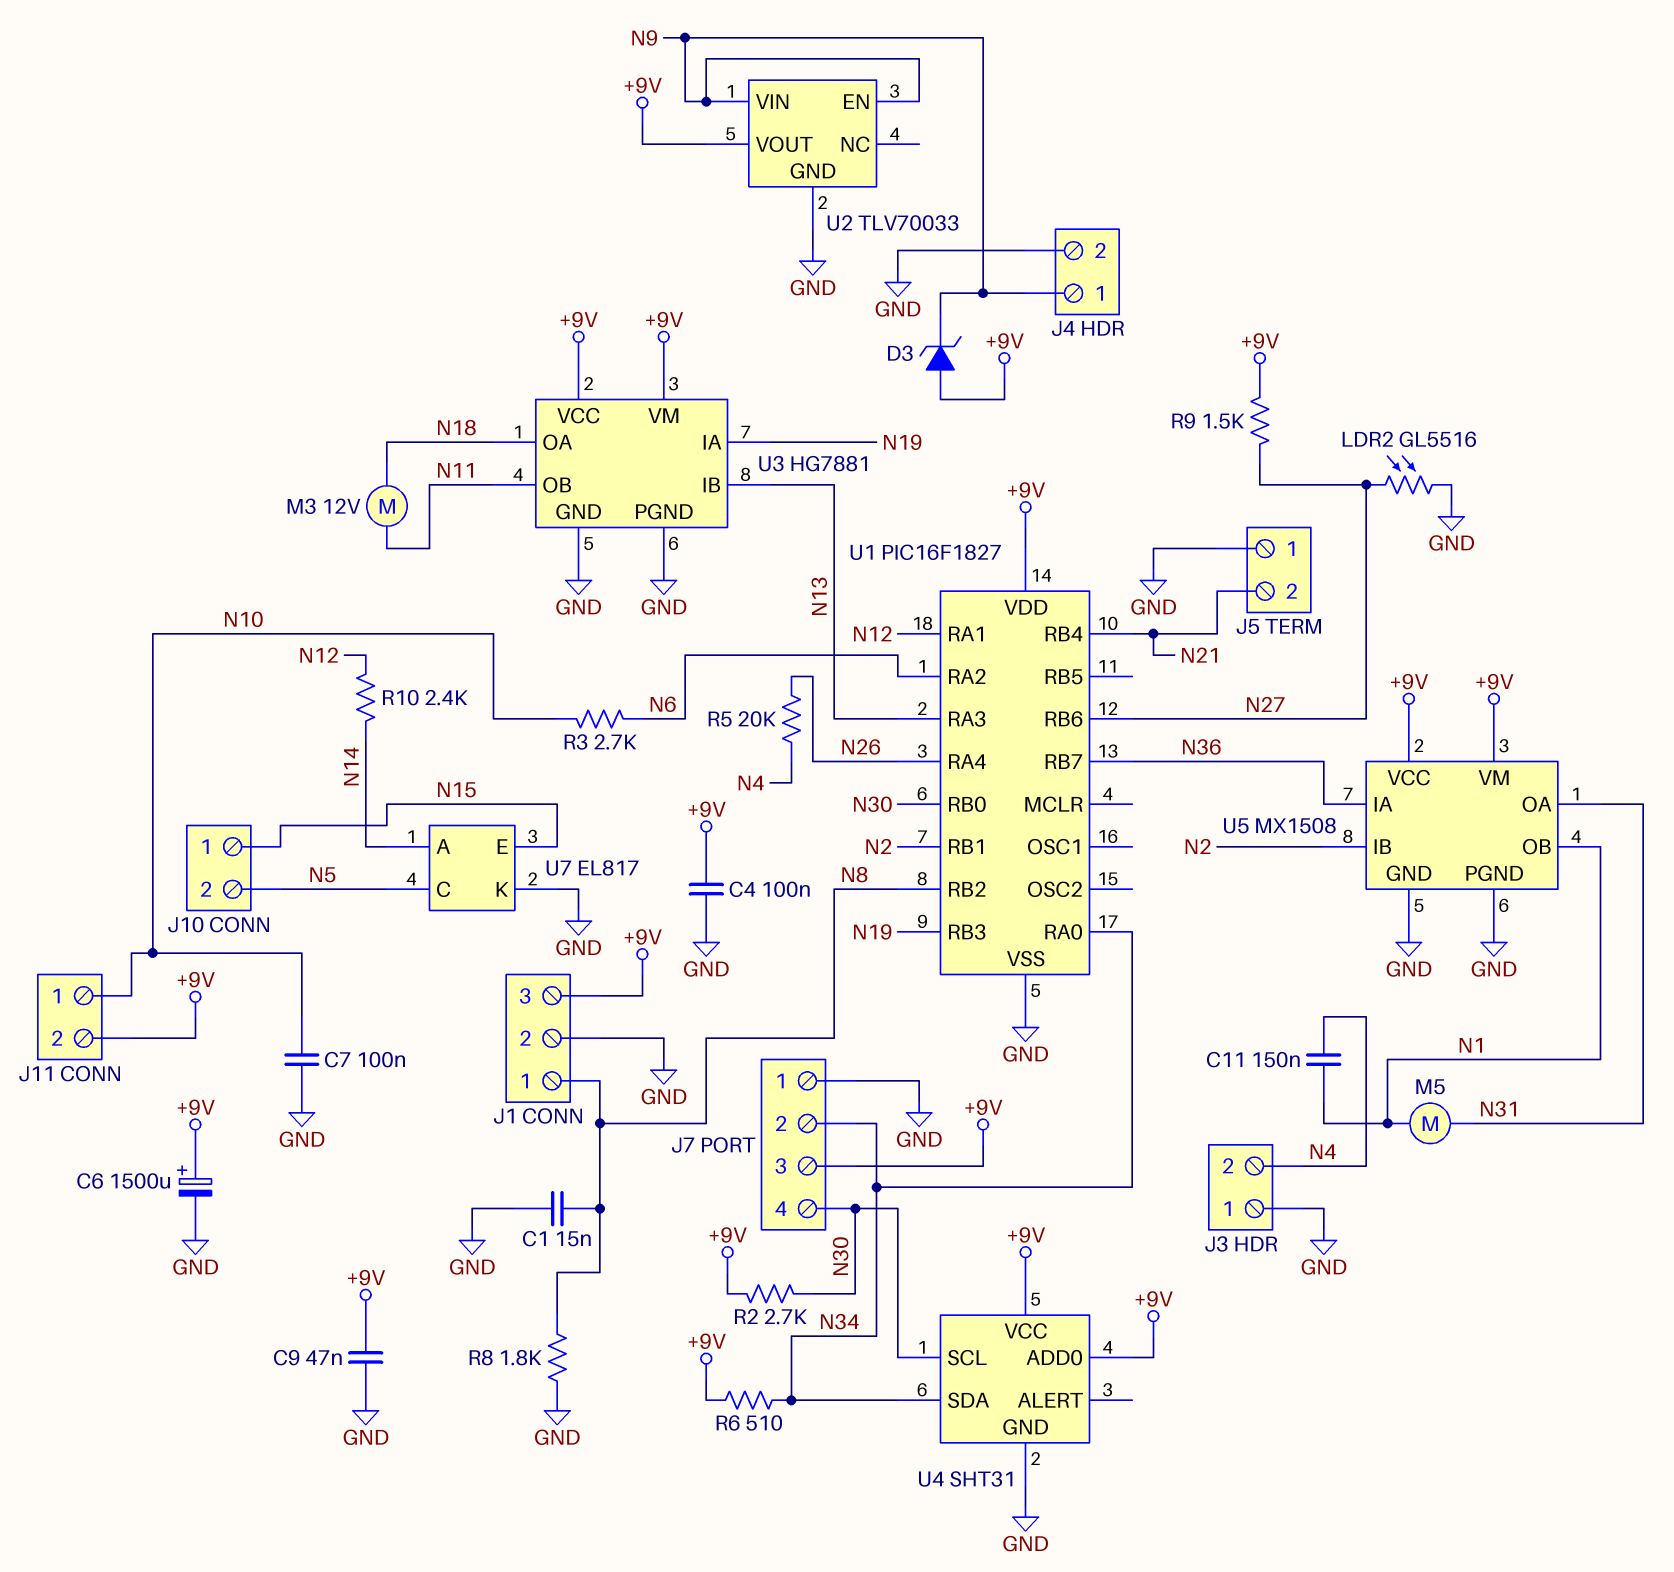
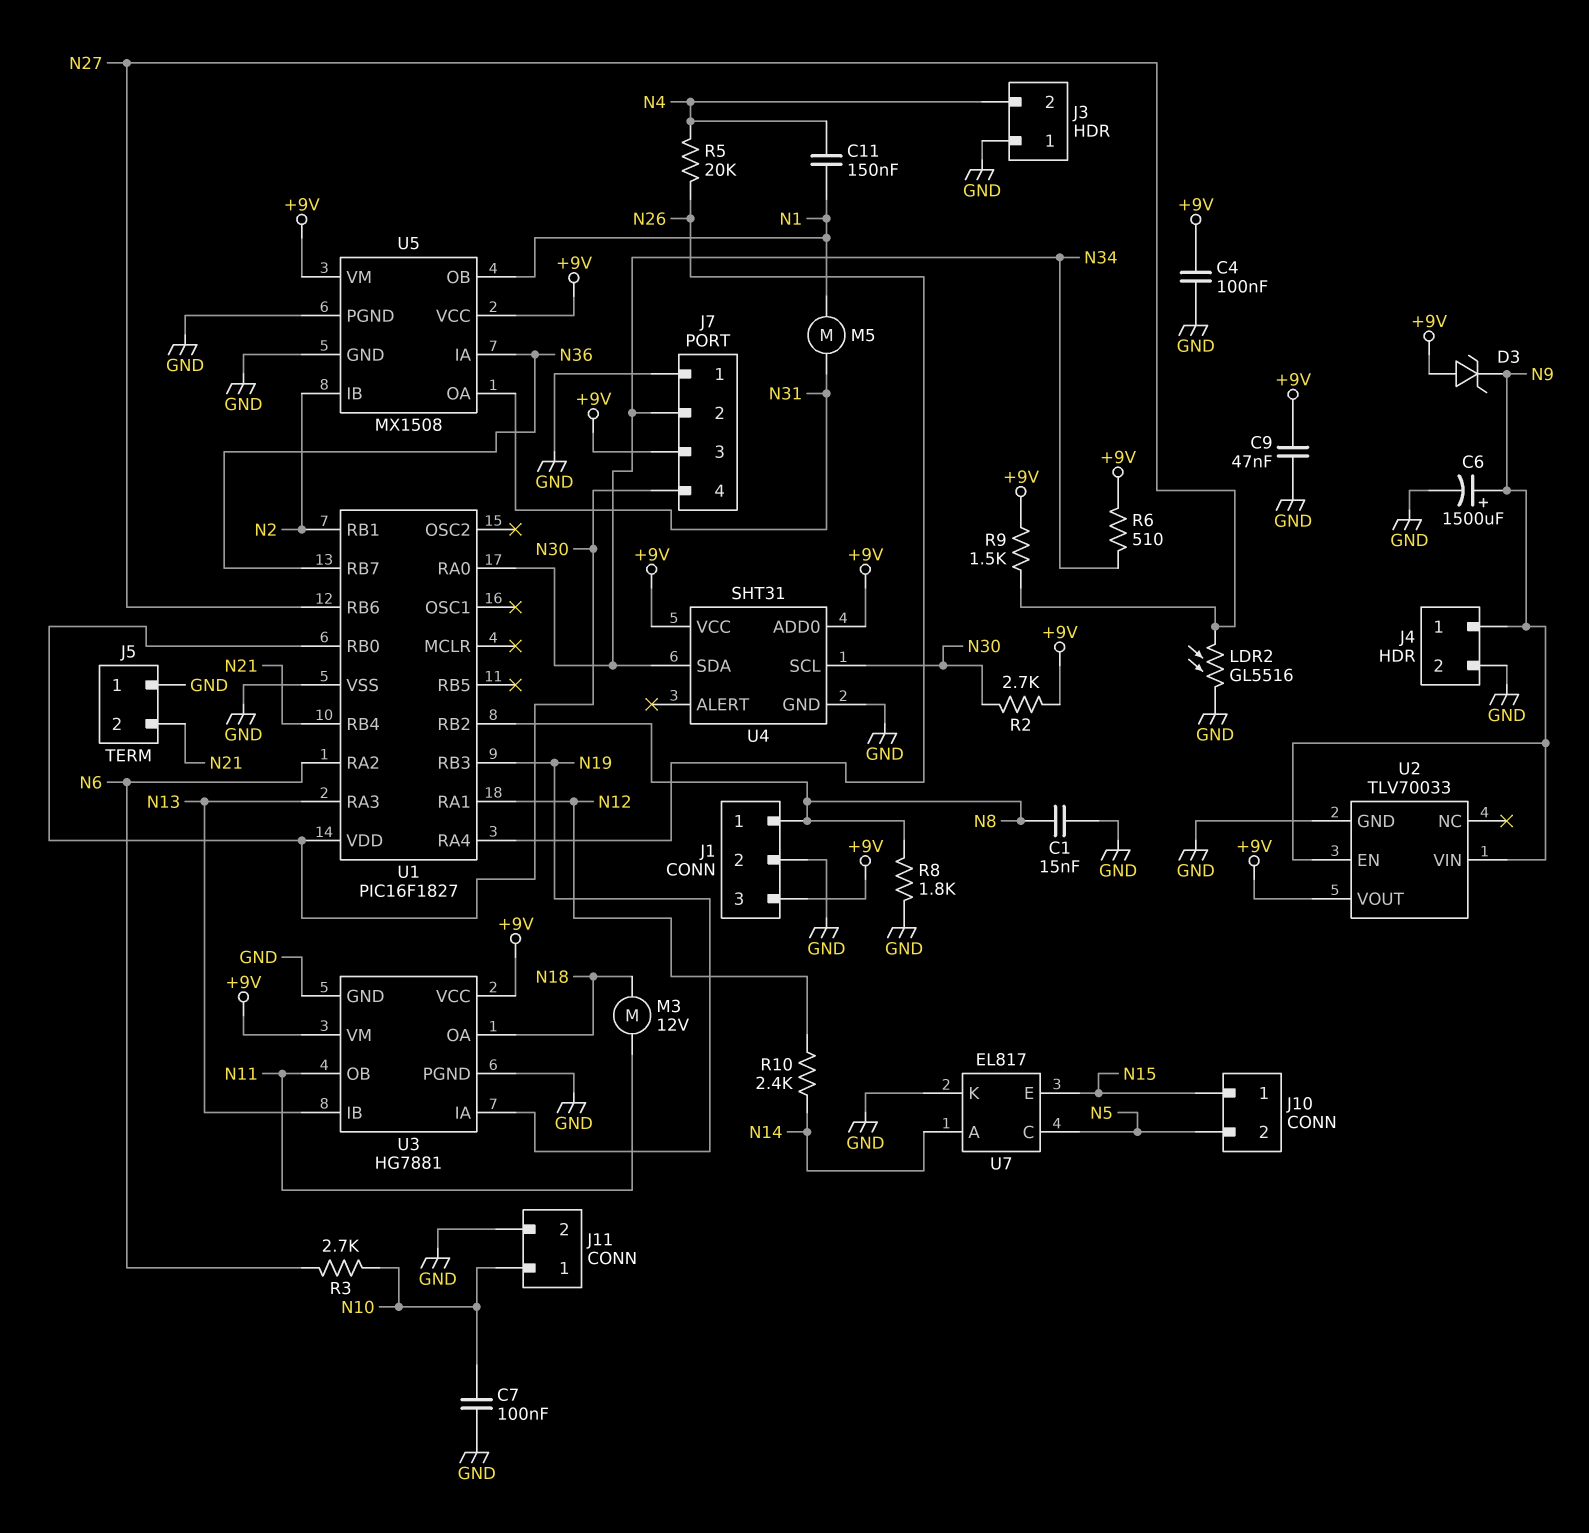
C6: 1500uF (plus +9V, minus GND) -> 1500uF (plus N9, minus GND)
J11 pin 2: +9V -> GND
U1 pin VDD: +9V -> N30

